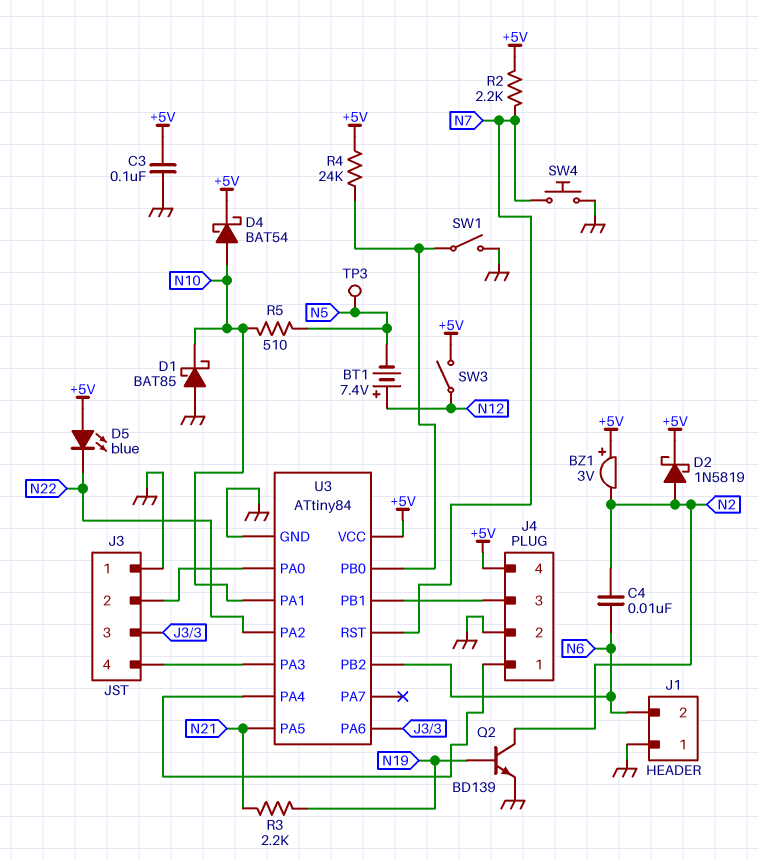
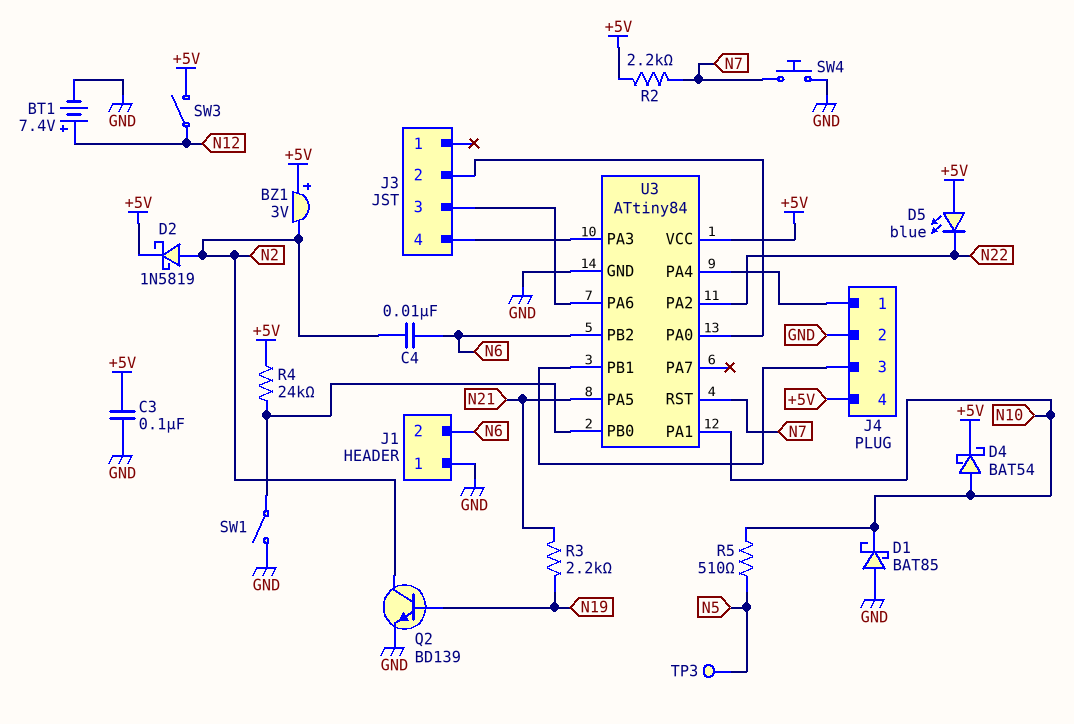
BT1: 7.4V (plus N12, minus N5) -> 7.4V (plus N12, minus GND)
J3 pin 1: GND -> none

